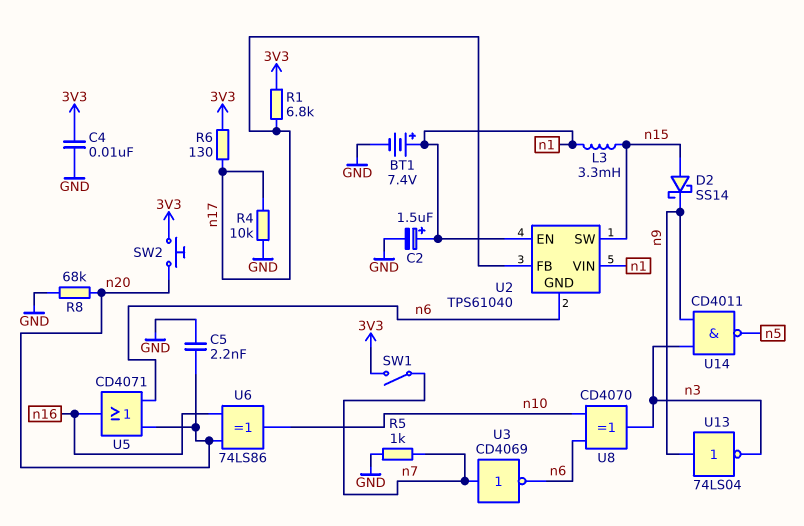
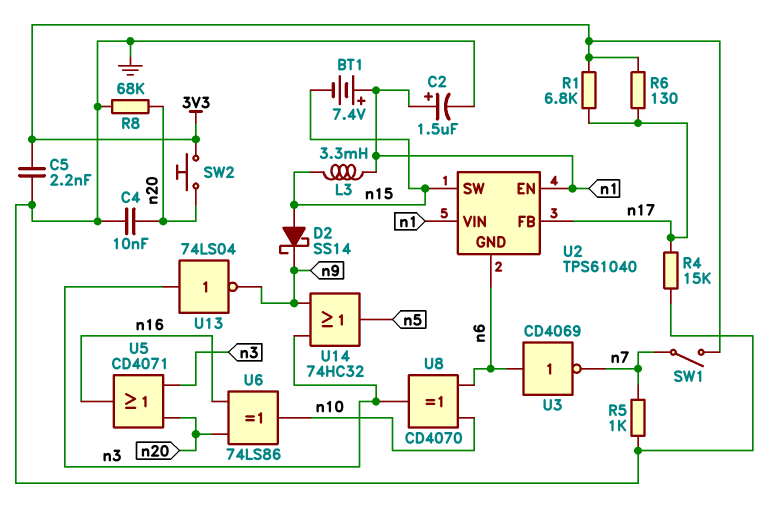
BT1: 7.4V (plus n1, minus GND) -> 7.4V (plus n1, minus n15)
C4: 10nF (3V3, GND) -> 10nF (GND, n20)
C5: 2.2nF (GND, n20) -> 2.2nF (3V3, GND)
R4: 10k (GND, n17) -> 15k (GND, n17)
U3: NOT CD4069 (in n7, out n6) -> NOT CD4069 (in n6, out n7)
U5: OR CD4071 (in n6, in n20, out n16) -> OR CD4071 (in n3, in n20, out n16)
U13: NOT 74LS04 (in n9, out n3) -> NOT 74LS04 (in n3, out n9)
U14: NAND CD4011 (in n3, in n9, out n5) -> OR 74HC32 (in n3, in n9, out n5)

